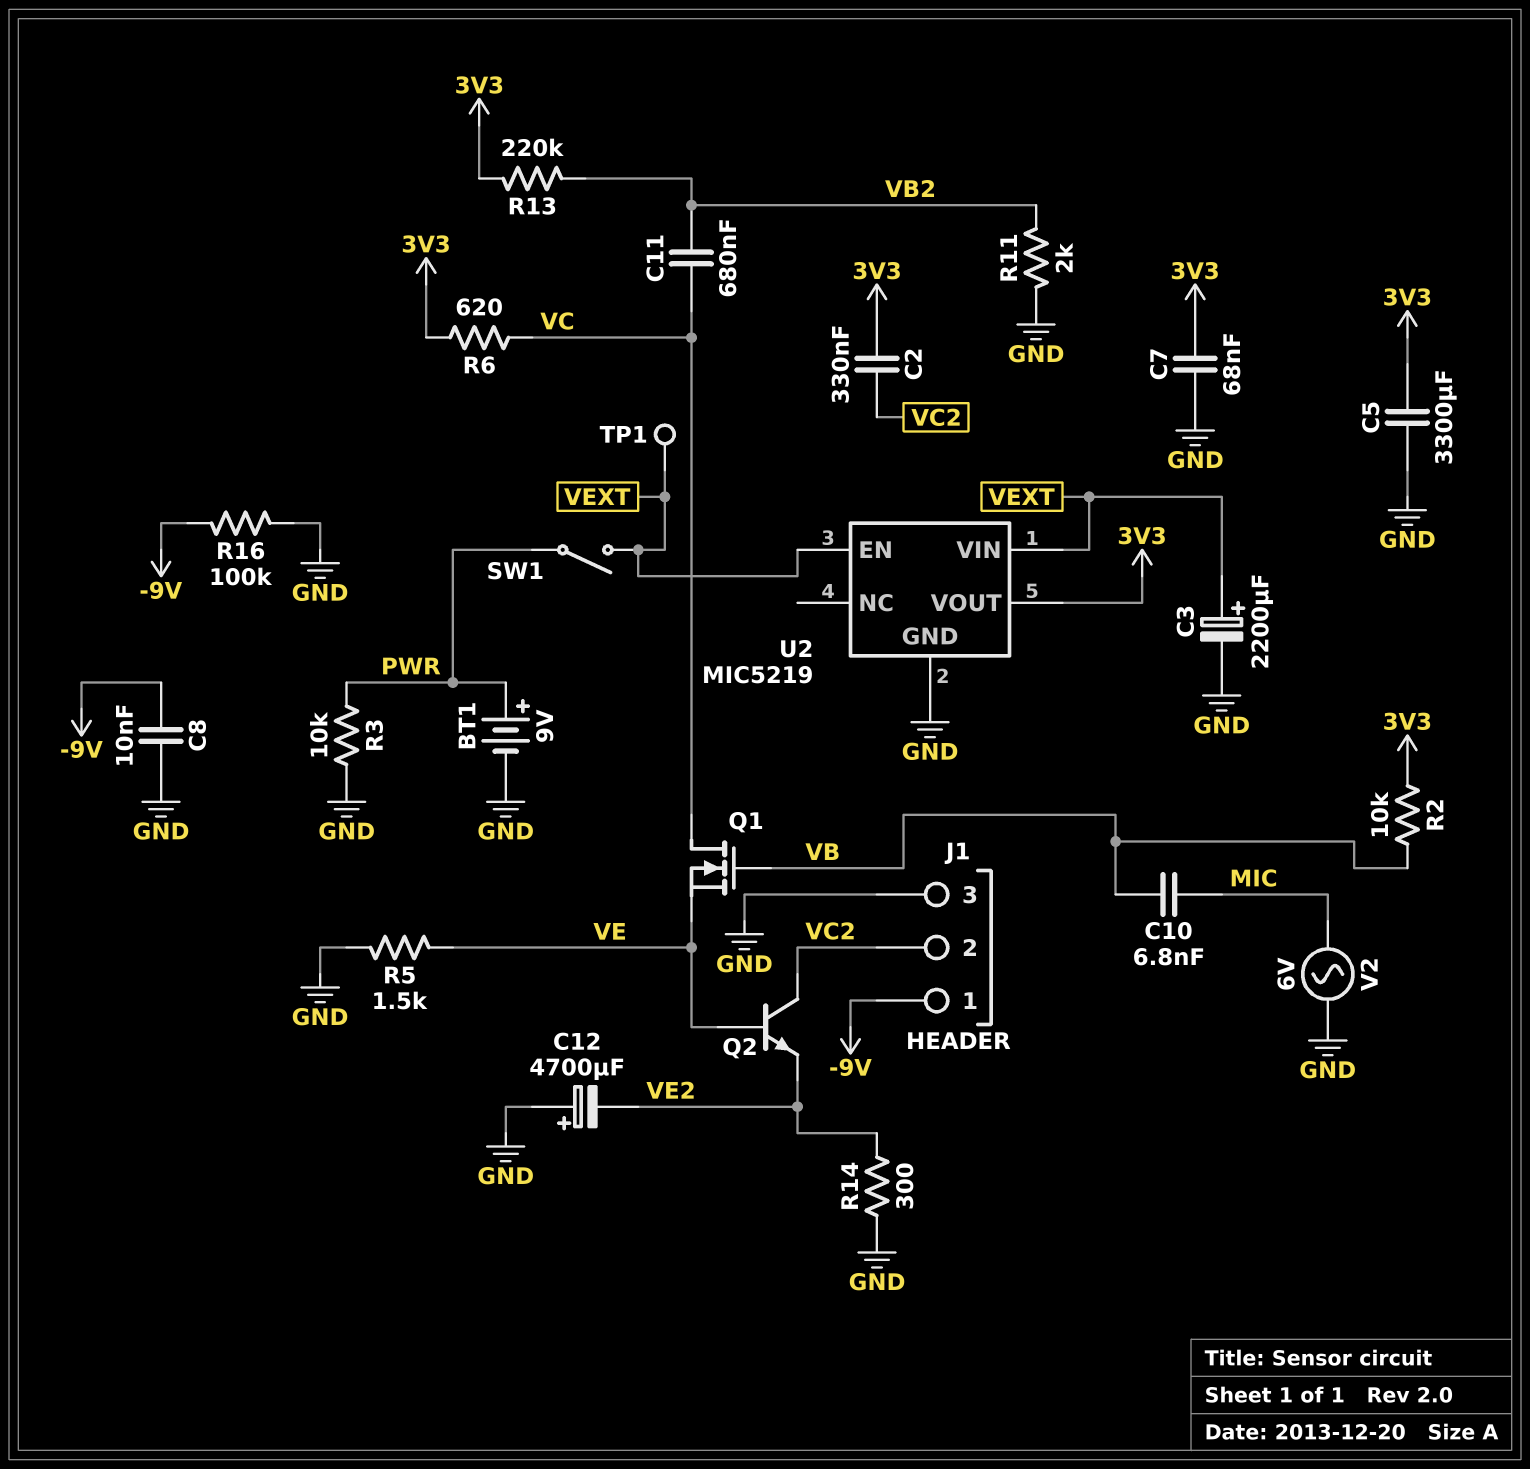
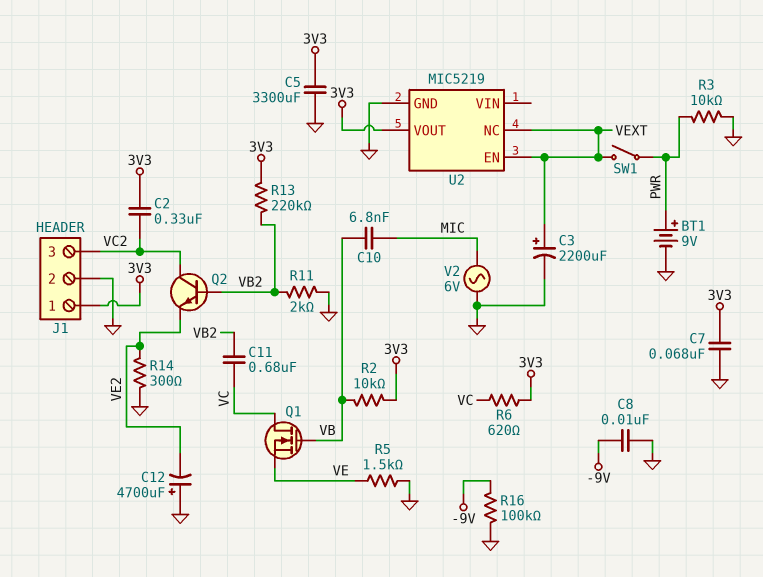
J1 pin 1: -9V -> 3V3
J1 pin 2: VC2 -> GND
J1 pin 3: GND -> VC2
Q2: NPN (B VE, C VC2, E VE2) -> NPN (B VB2, C VC2, E VE2)
TP1: test point (VEXT) -> none
U2 pin NC: none -> VEXT
U2 pin VIN: VEXT -> none

